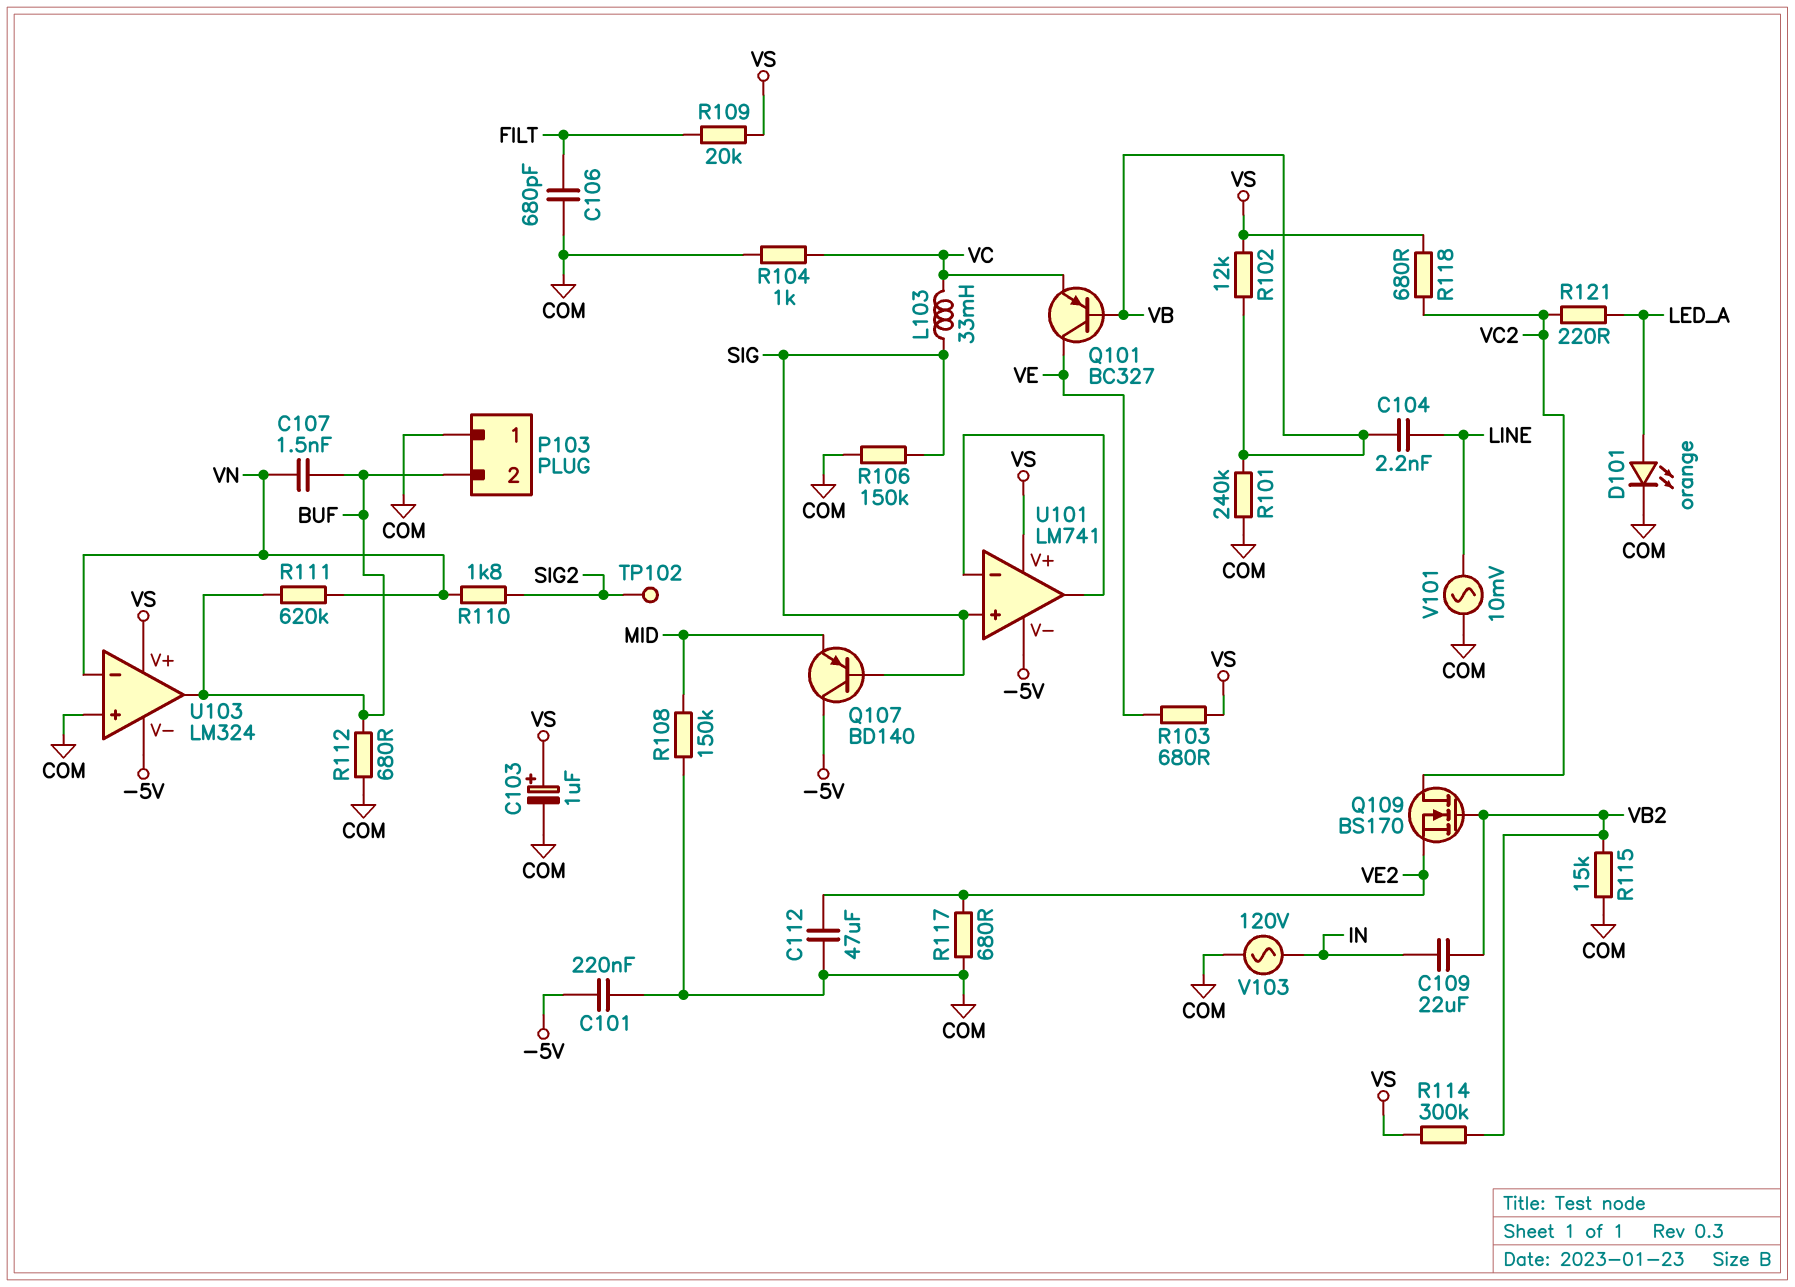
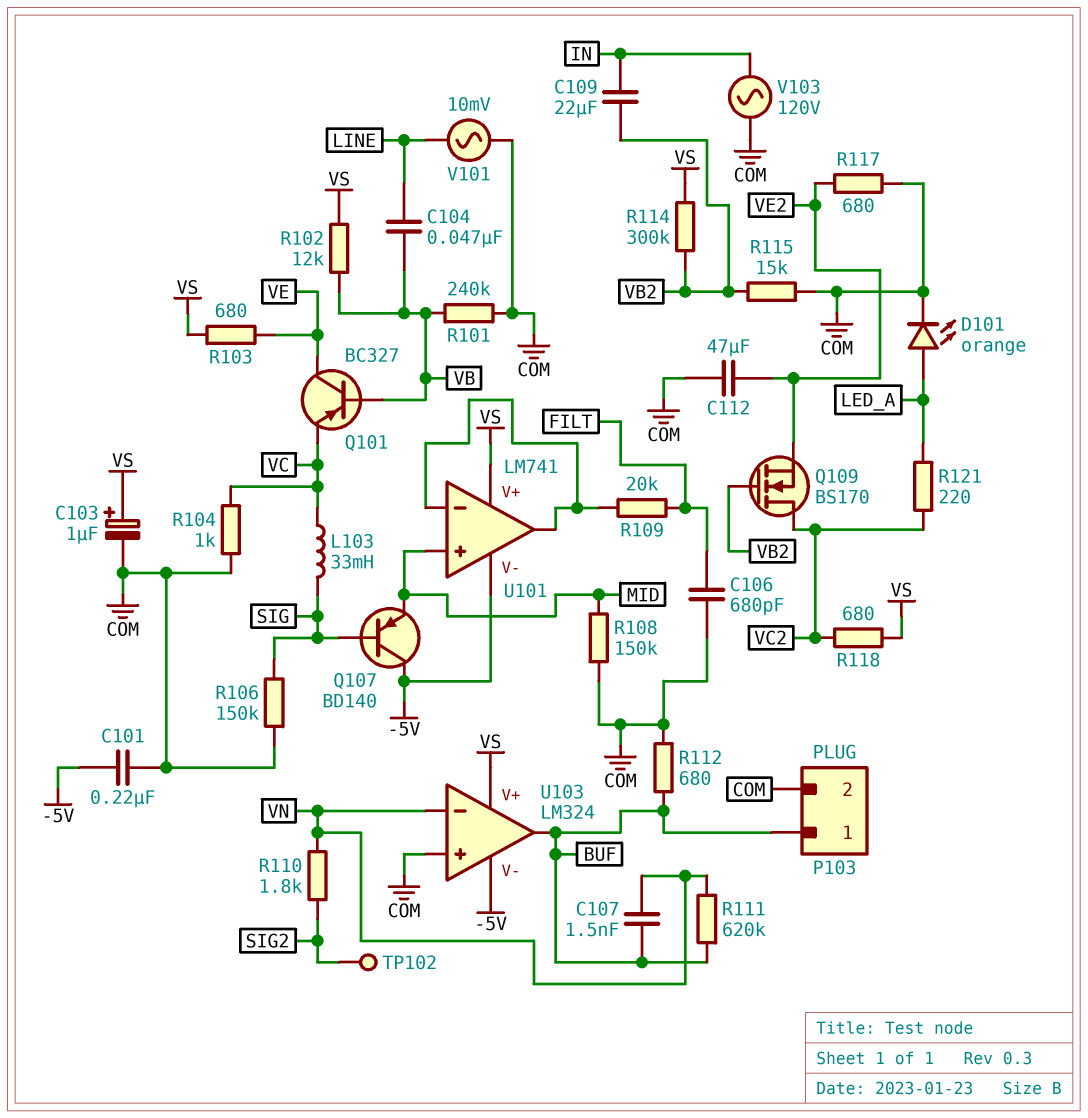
C104: 2.2nF (LINE, VB) -> 47nF (LINE, VB)
P103 pin 1: COM -> BUF
P103 pin 2: BUF -> COM
R109: 20k (FILT, VS) -> 20k (FILT, U101/in-)
U101 pin in+: SIG -> MID

